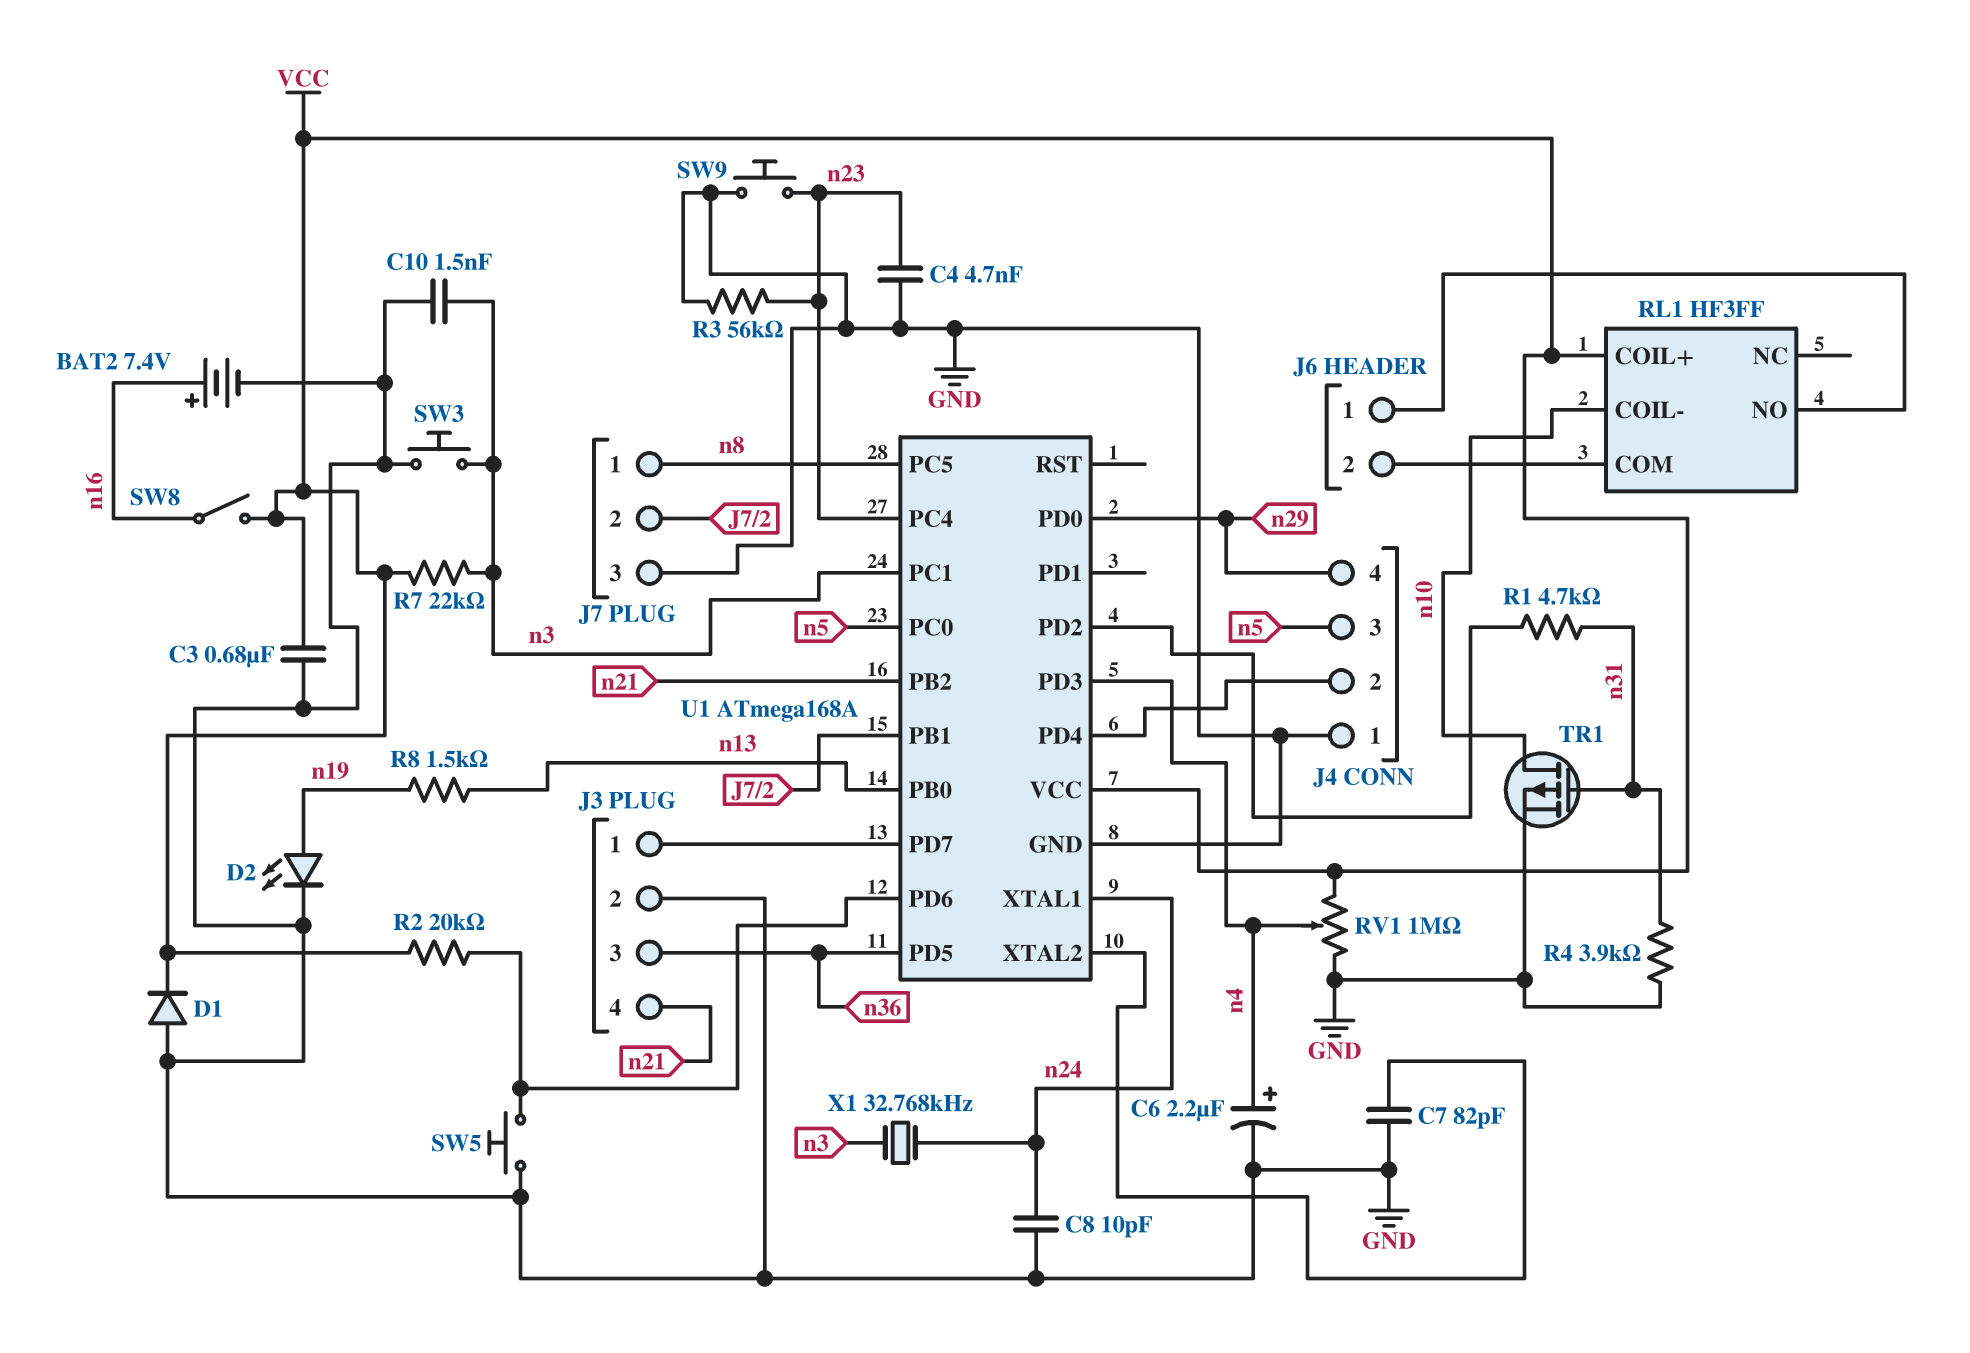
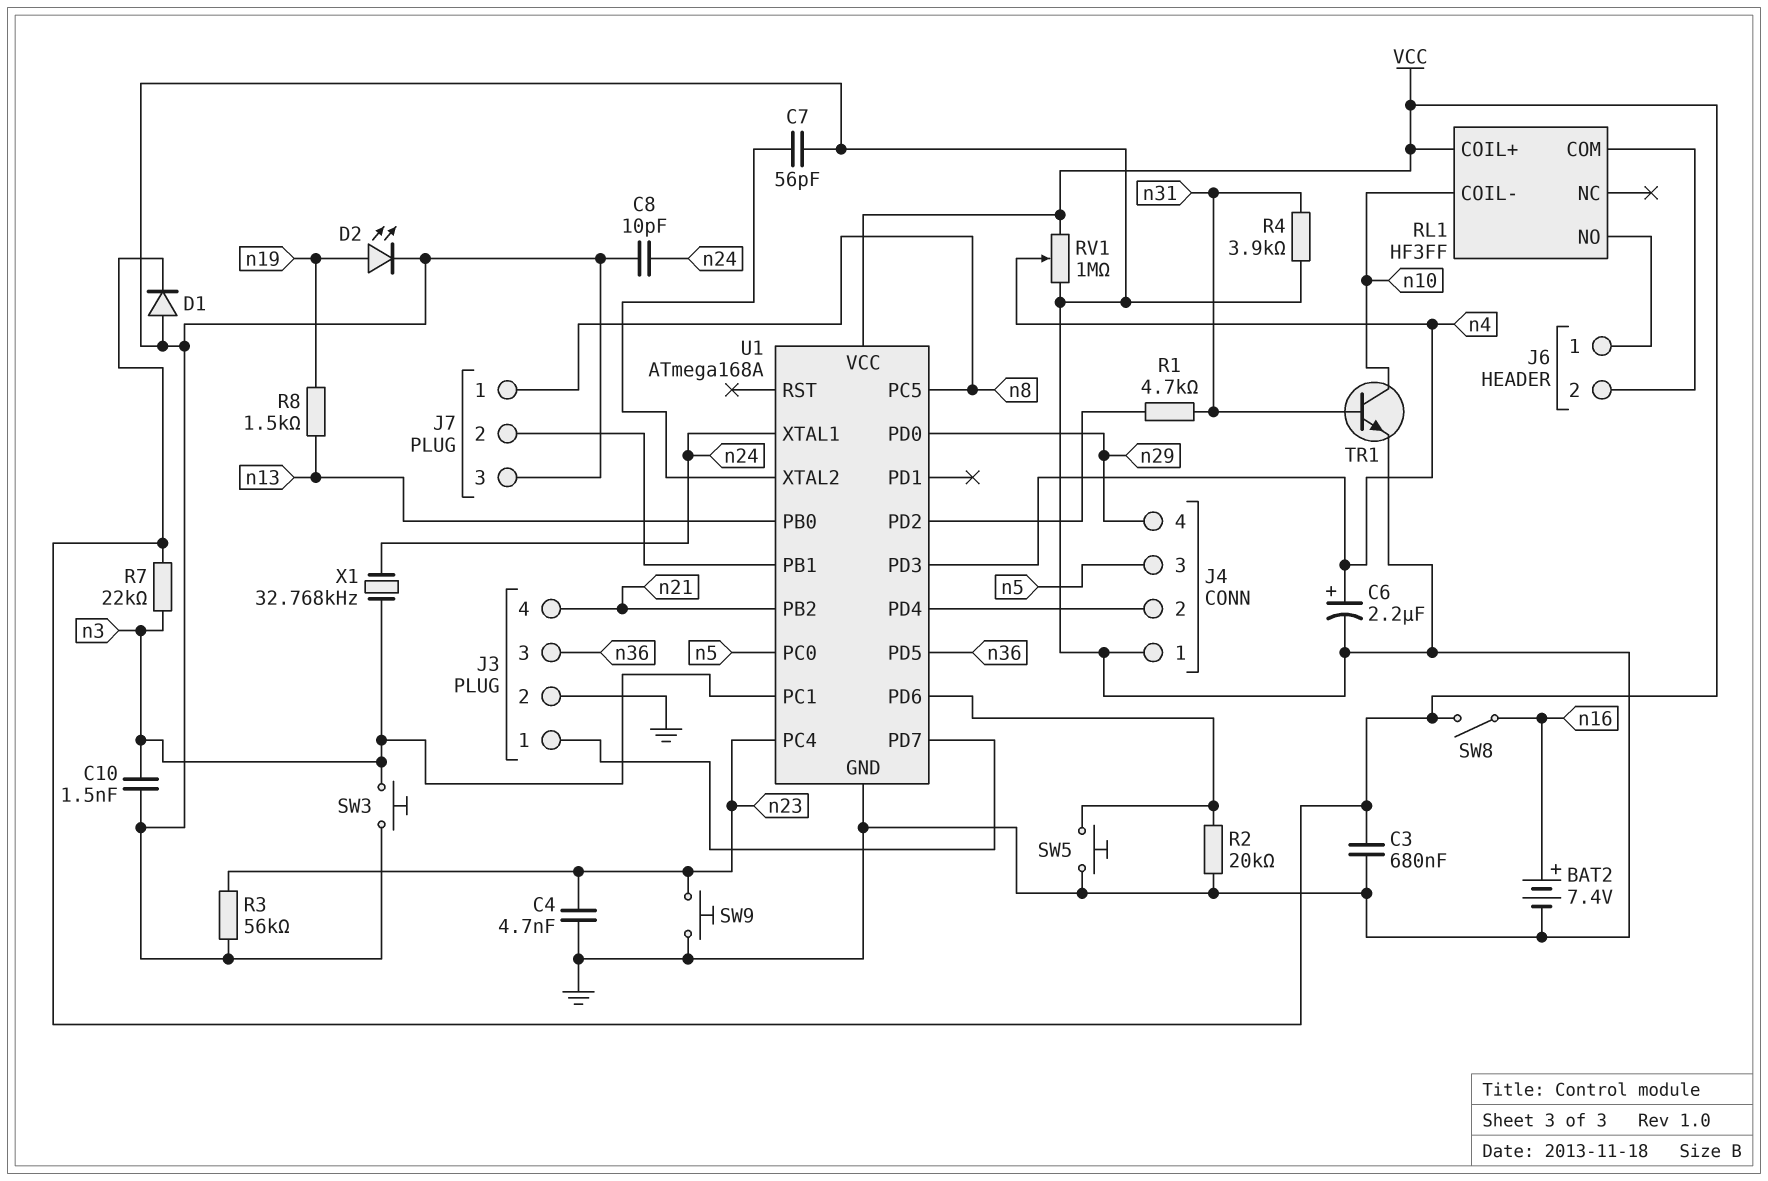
C7: 82pF (GND, U1/XTAL2) -> 56pF (GND, U1/XTAL2)
R2: 20k (U1/PD6, VCC) -> 20k (GND, U1/PD6)
TR1: PMOS (G n31, D n10, S GND) -> NPN (B n31, C n10, E GND)

